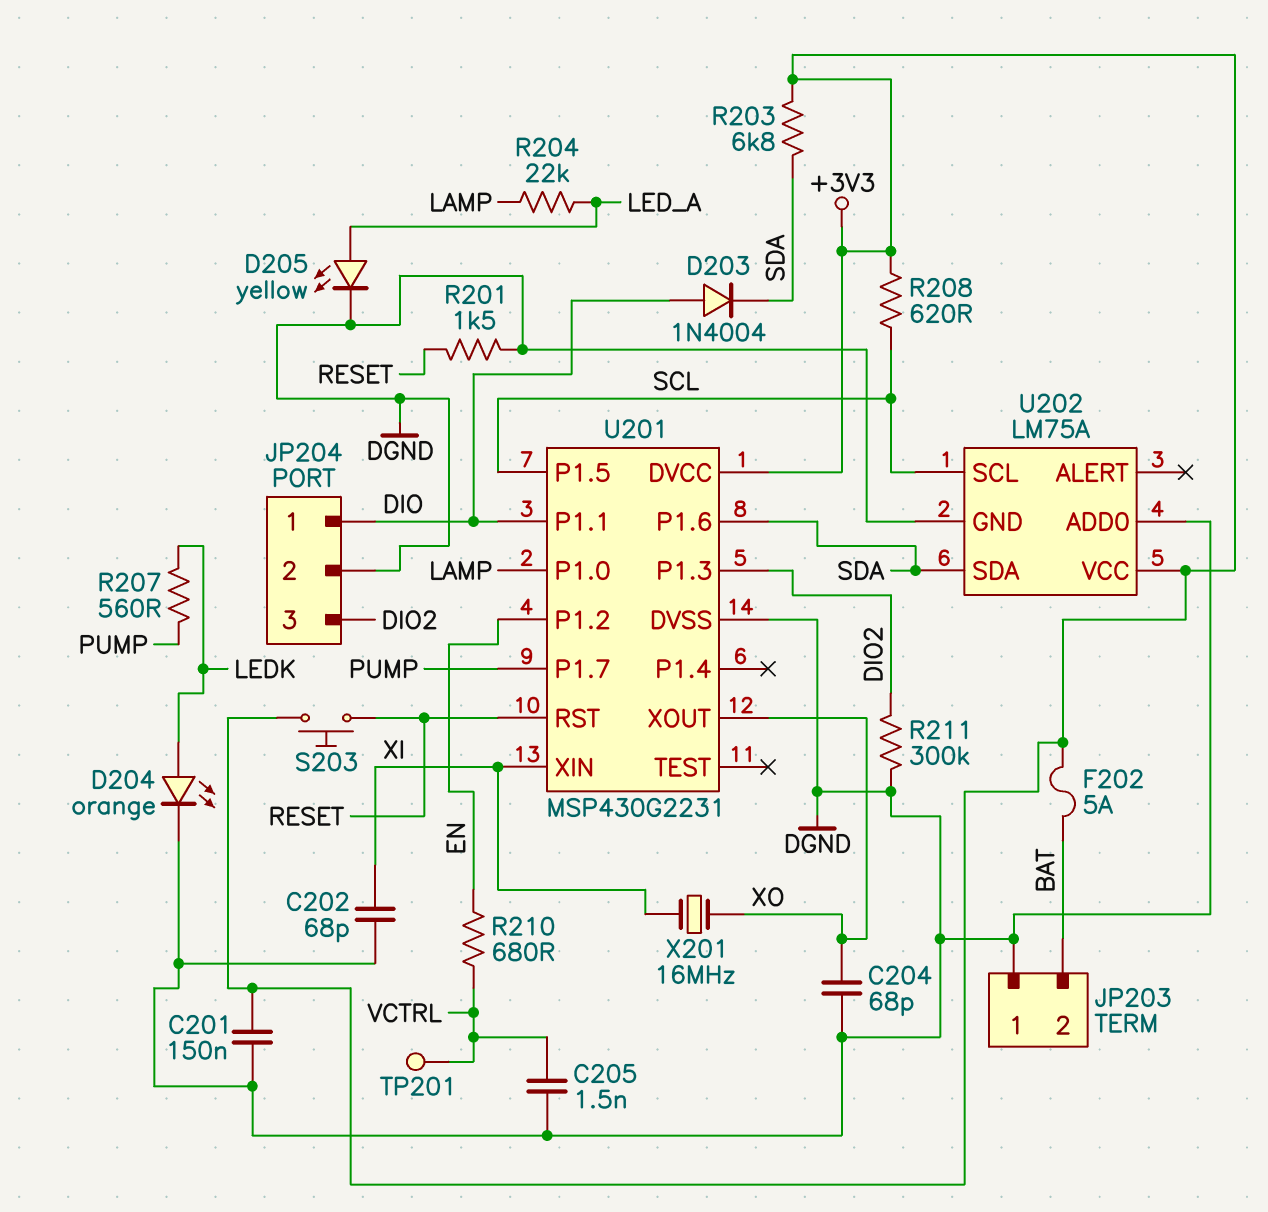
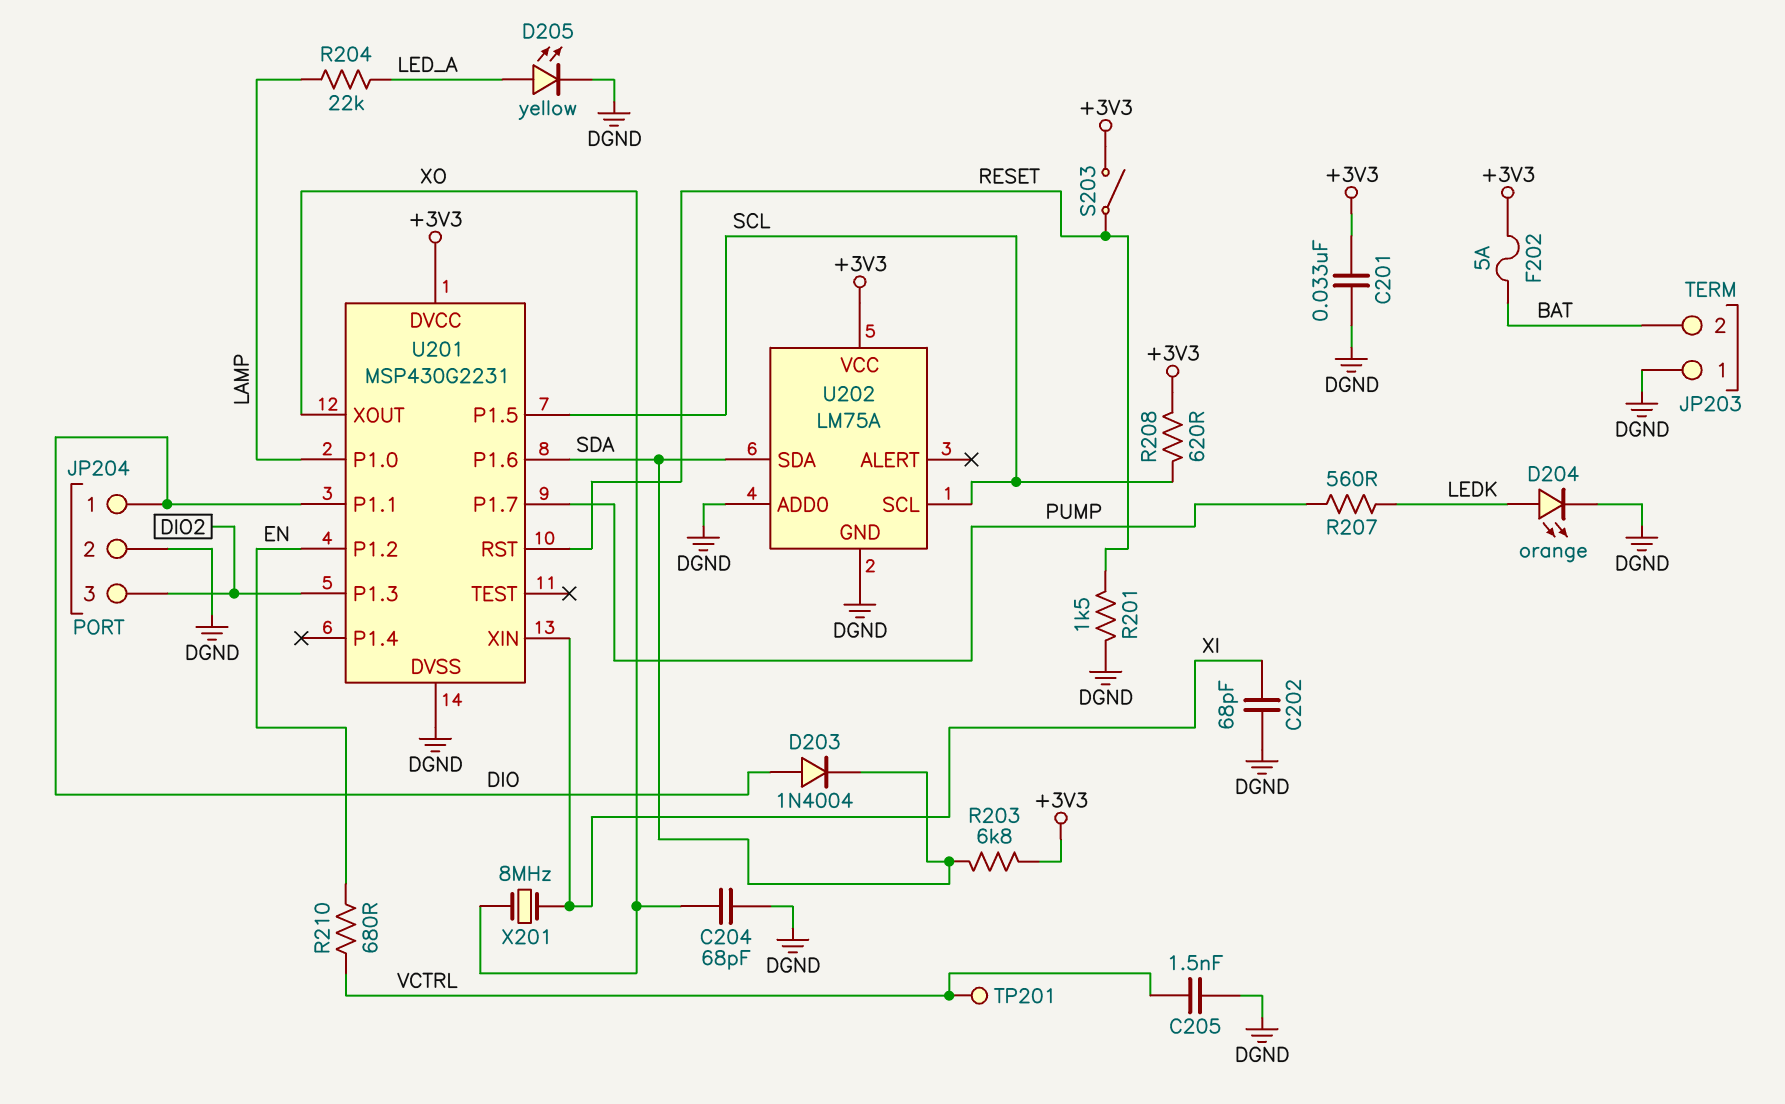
C201: 150nF (+3V3, DGND) -> 33nF (+3V3, DGND)
R211: 300k (DGND, DIO2) -> none
S203: button (+3V3, RESET) -> switch (+3V3, RESET)
X201: 16MHz (XI, XO) -> 8MHz (XI, XO)

